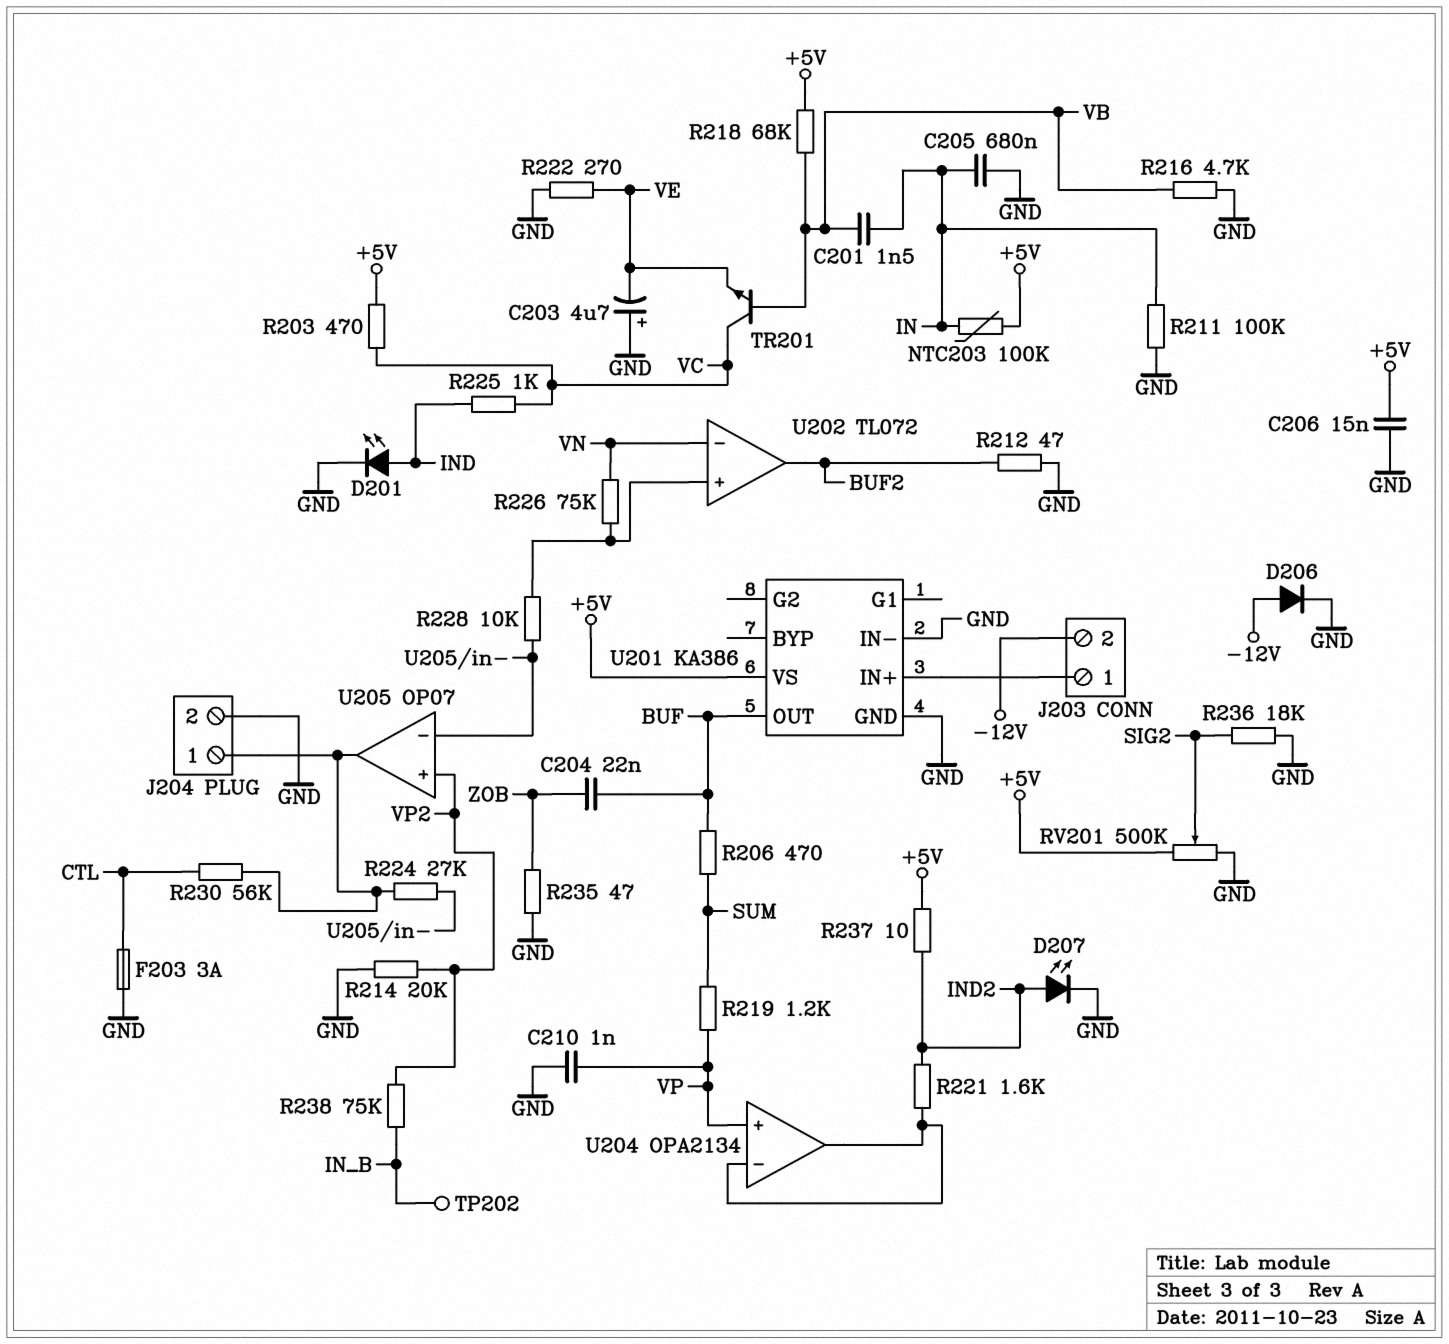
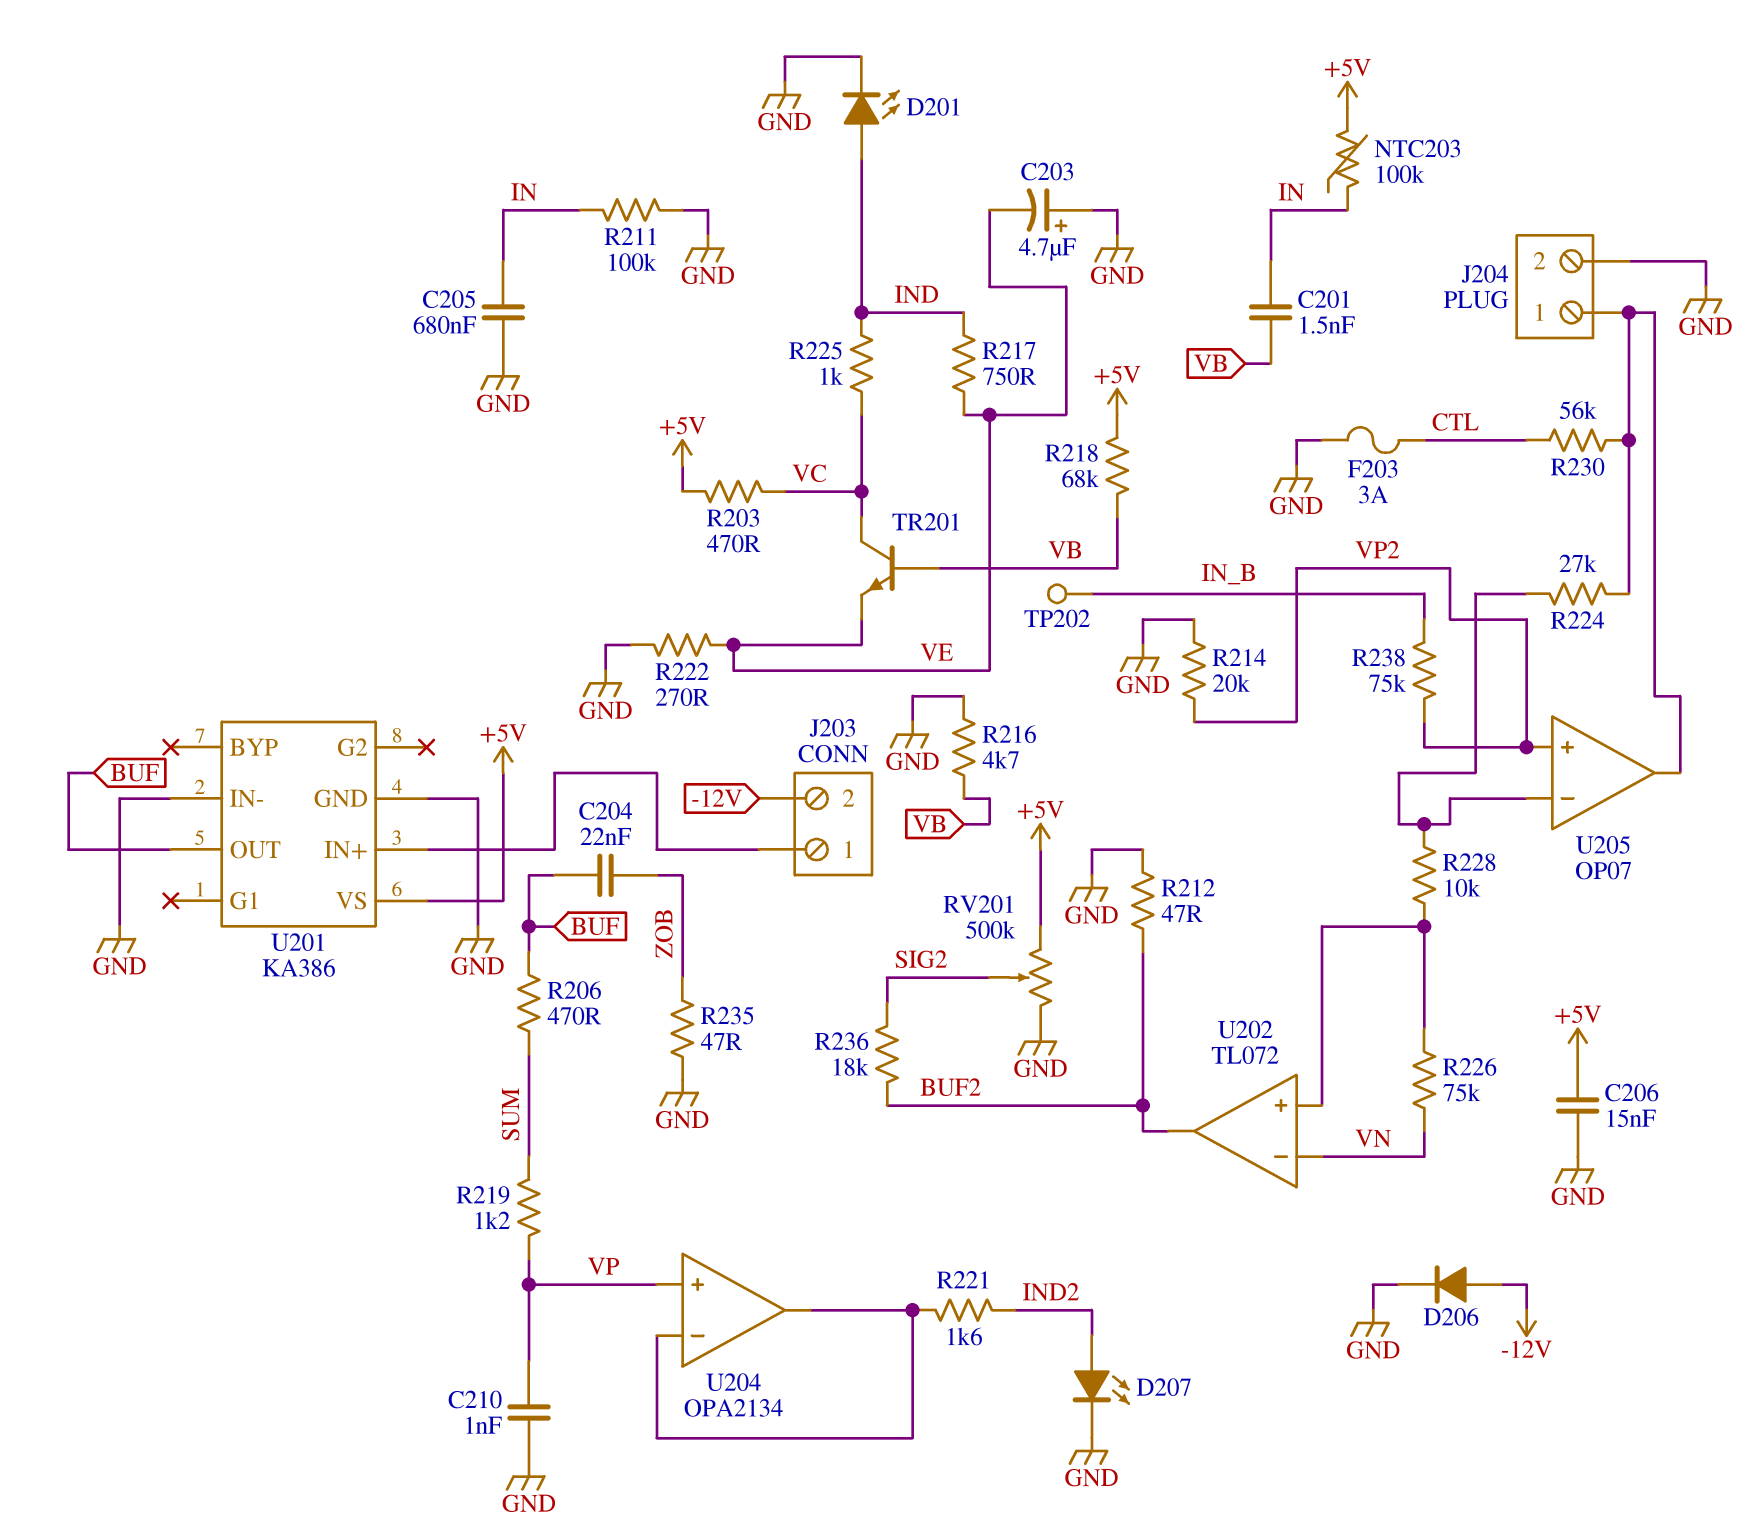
R217: none -> 750 (IND, VE)
R236: 18k (GND, SIG2) -> 18k (BUF2, SIG2)
R237: 10 (+5V, IND2) -> none

